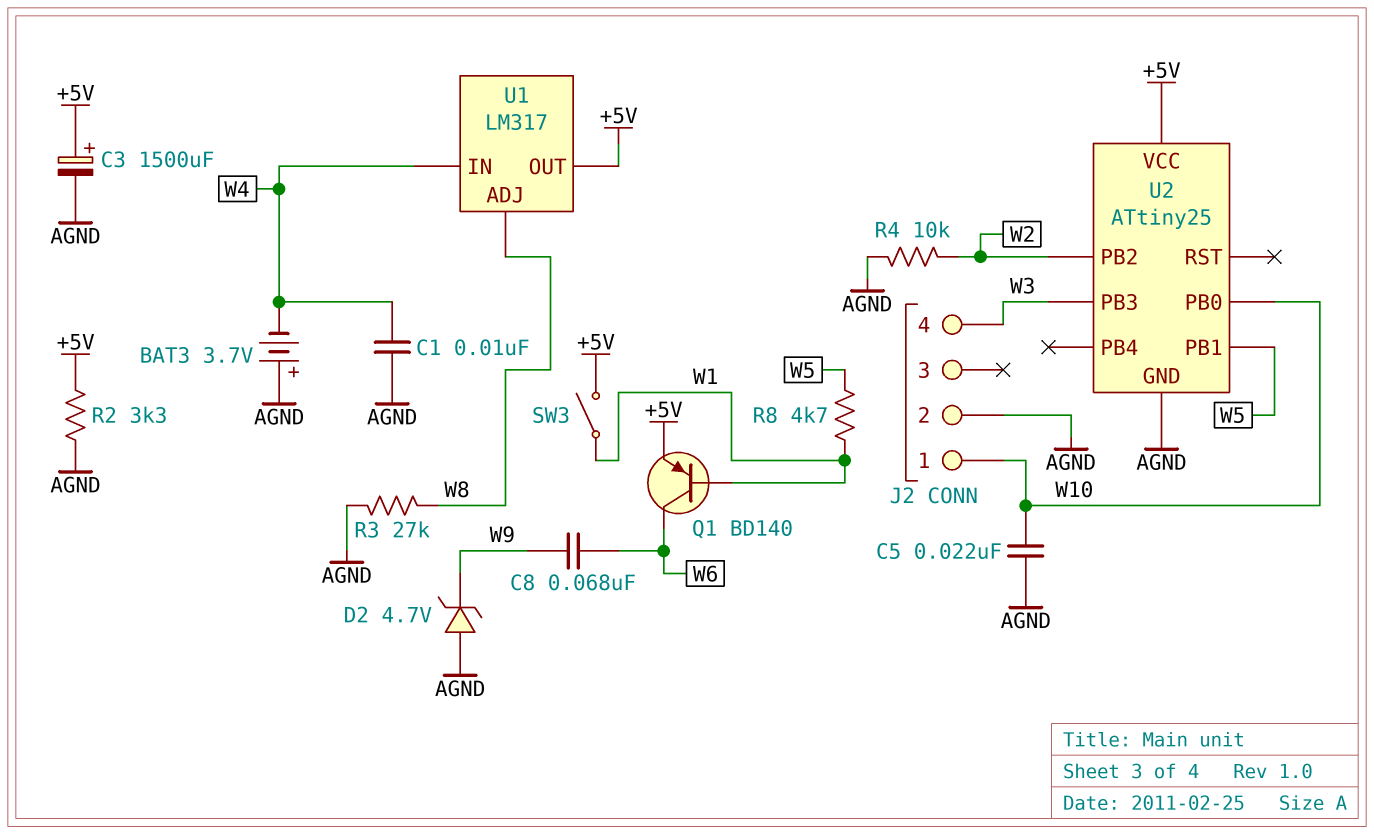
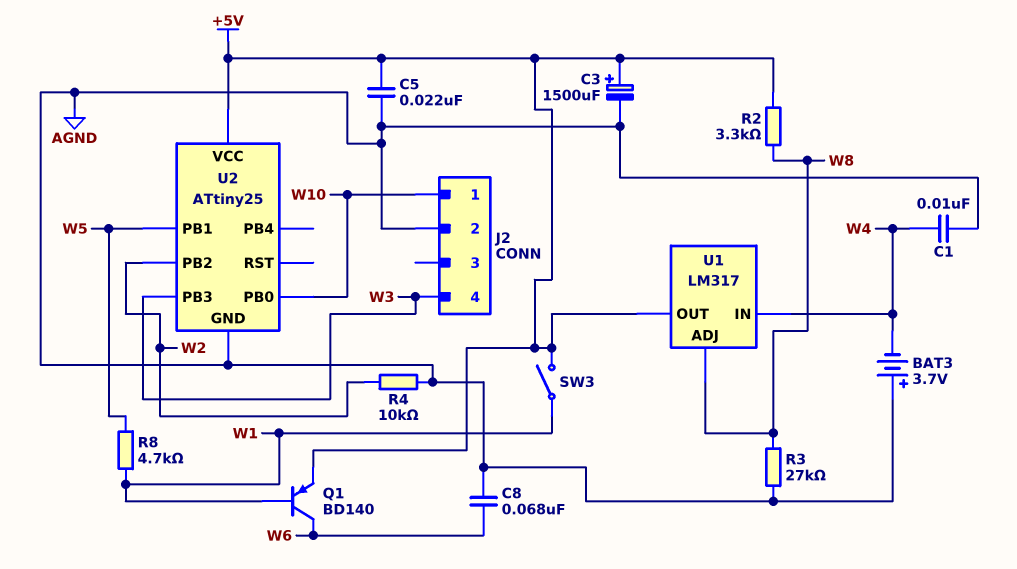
C5: 22nF (AGND, W10) -> 22nF (+5V, AGND)
C8: 68nF (W6, W9) -> 68nF (AGND, W6)
D2: zener 4.7V (A AGND, K W9) -> none
R2: 3.3k (+5V, AGND) -> 3.3k (+5V, W8)

